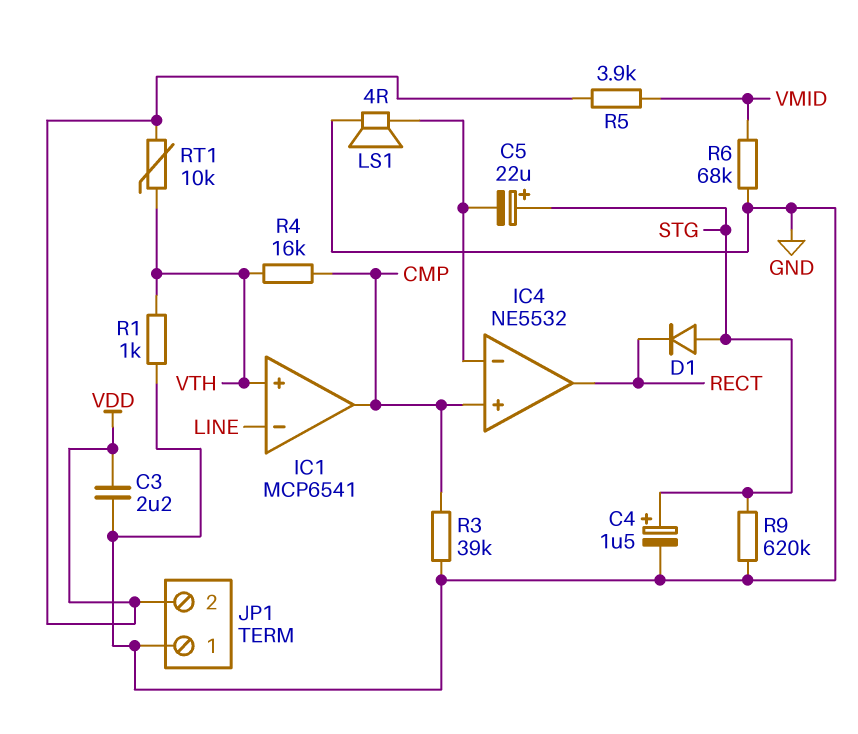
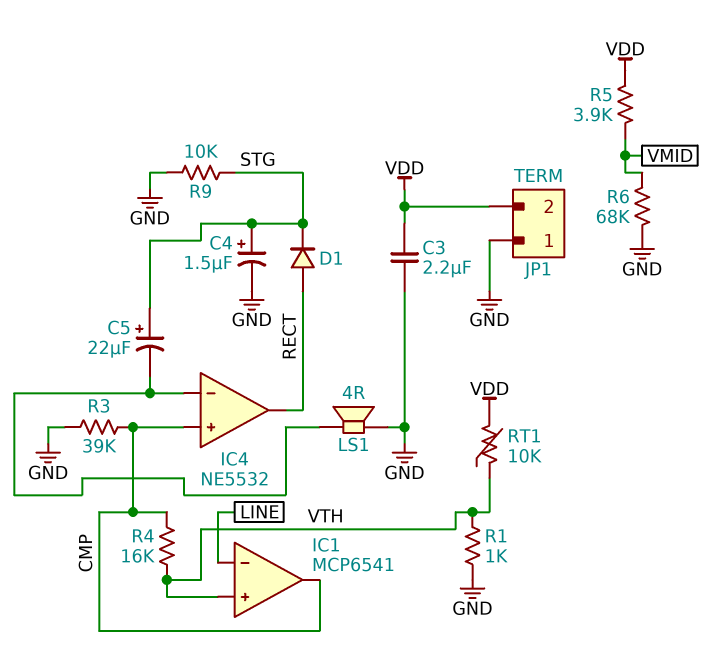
D1: diode (A STG, K RECT) -> diode (A RECT, K STG)
R9: 620k (GND, STG) -> 10k (GND, STG)

